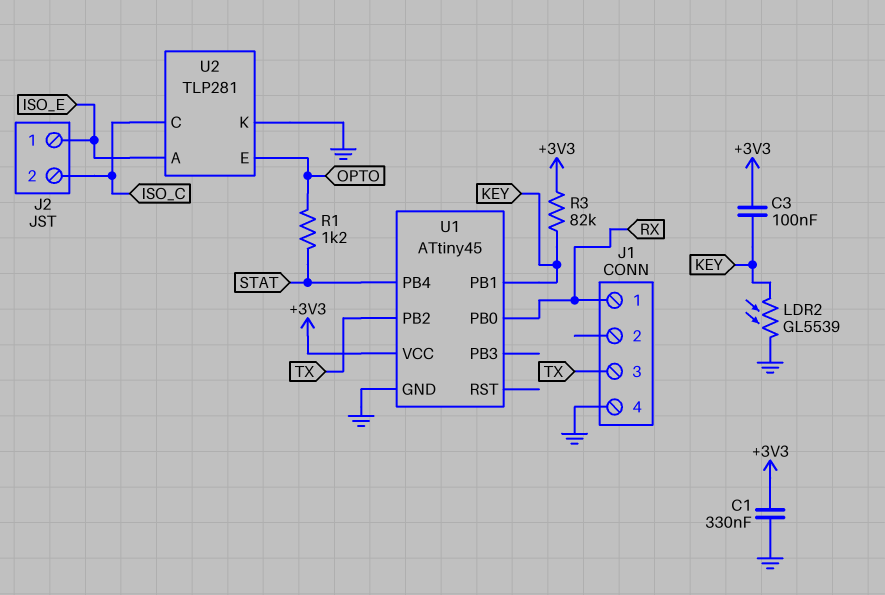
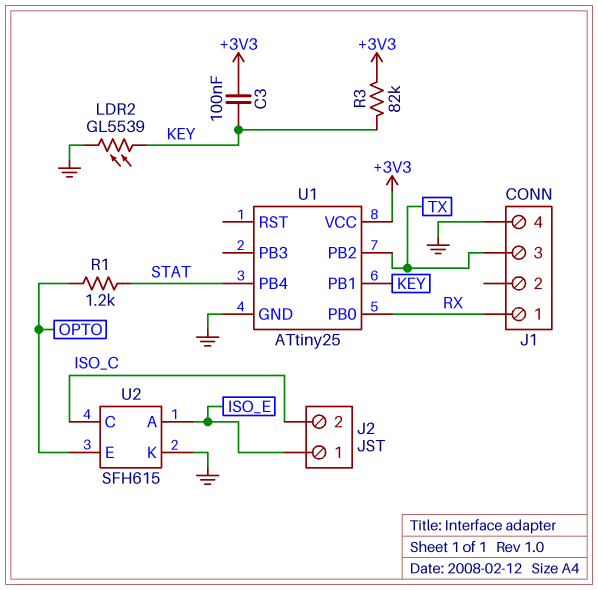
C1: 330nF (+3V3, GND) -> none
U1: ATtiny45 -> ATtiny25
U2: TLP281 -> SFH615

